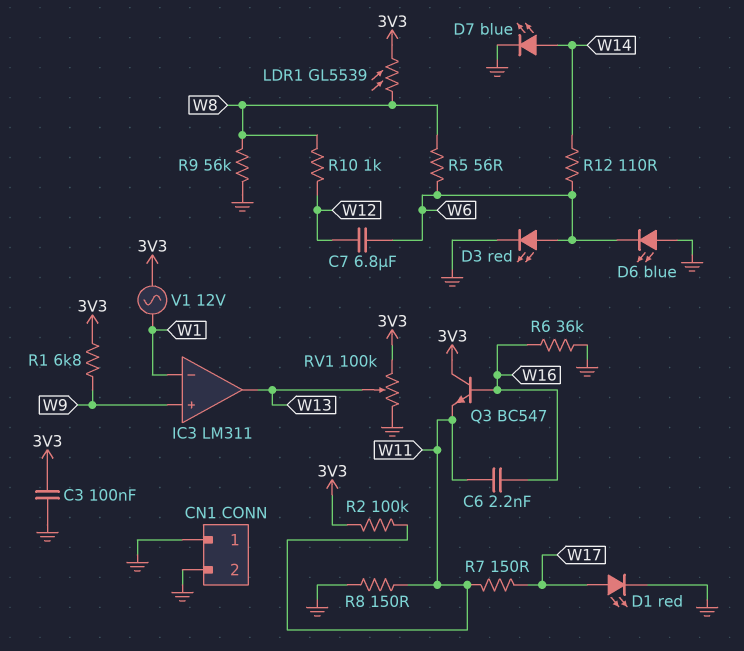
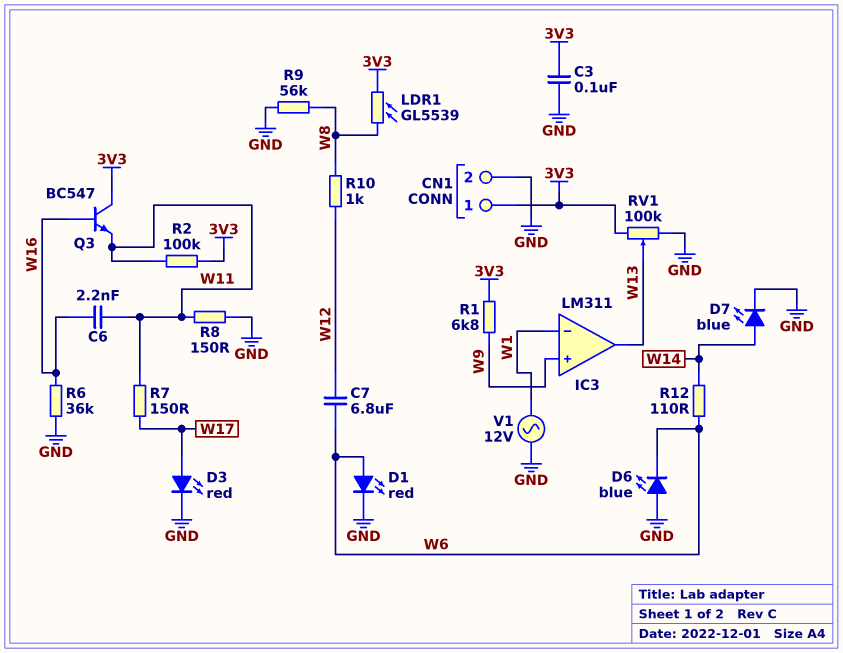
CN1 pin 1: GND -> 3V3
D1: LED red (A W17, K GND) -> LED red (A W6, K GND)
D3: LED red (A W6, K GND) -> LED red (A W17, K GND)
R5: 56 (W6, W8) -> none
V1: AC 12V (3V3, W1) -> AC 12V (GND, W1)

